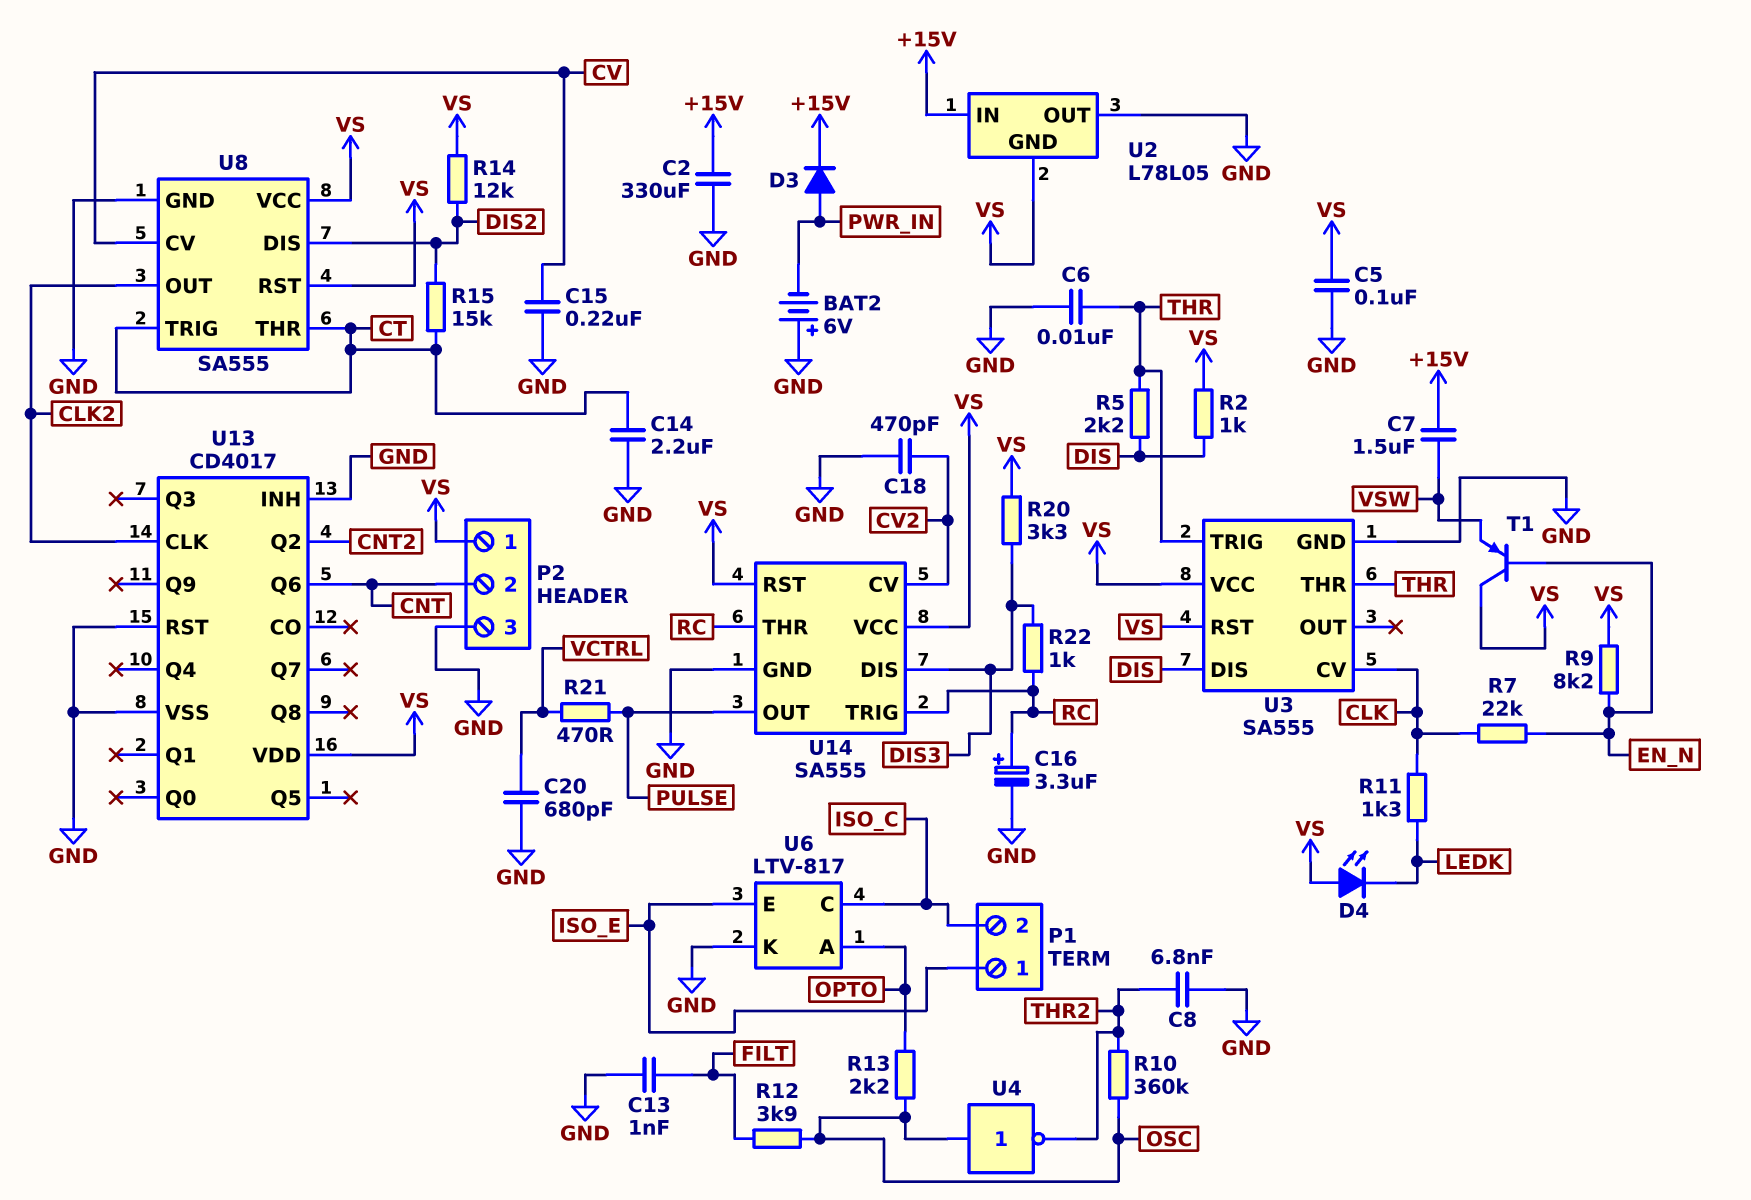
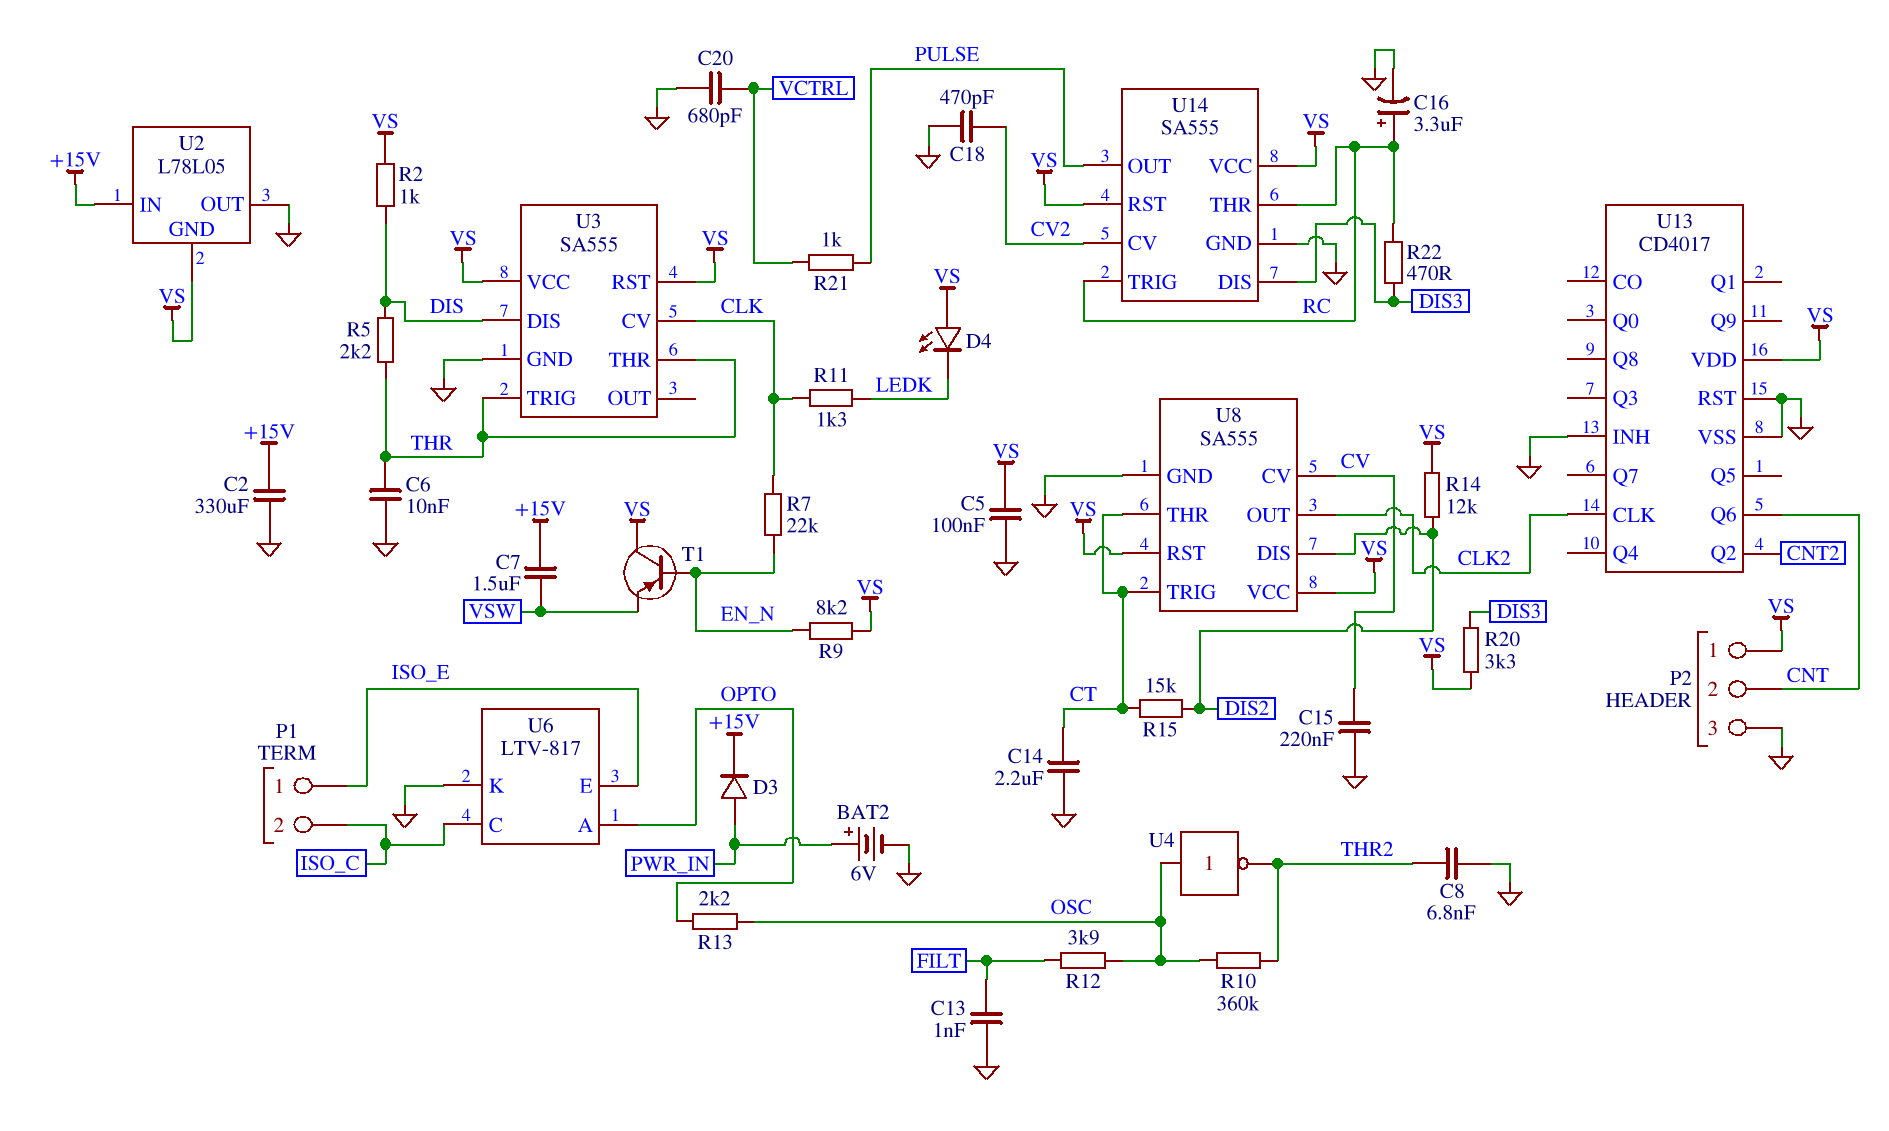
BAT2: 6V (plus GND, minus PWR_IN) -> 6V (plus PWR_IN, minus GND)
R21: 470 (PULSE, VCTRL) -> 1k (PULSE, VCTRL)
R22: 1k (DIS3, RC) -> 470 (DIS3, RC)

